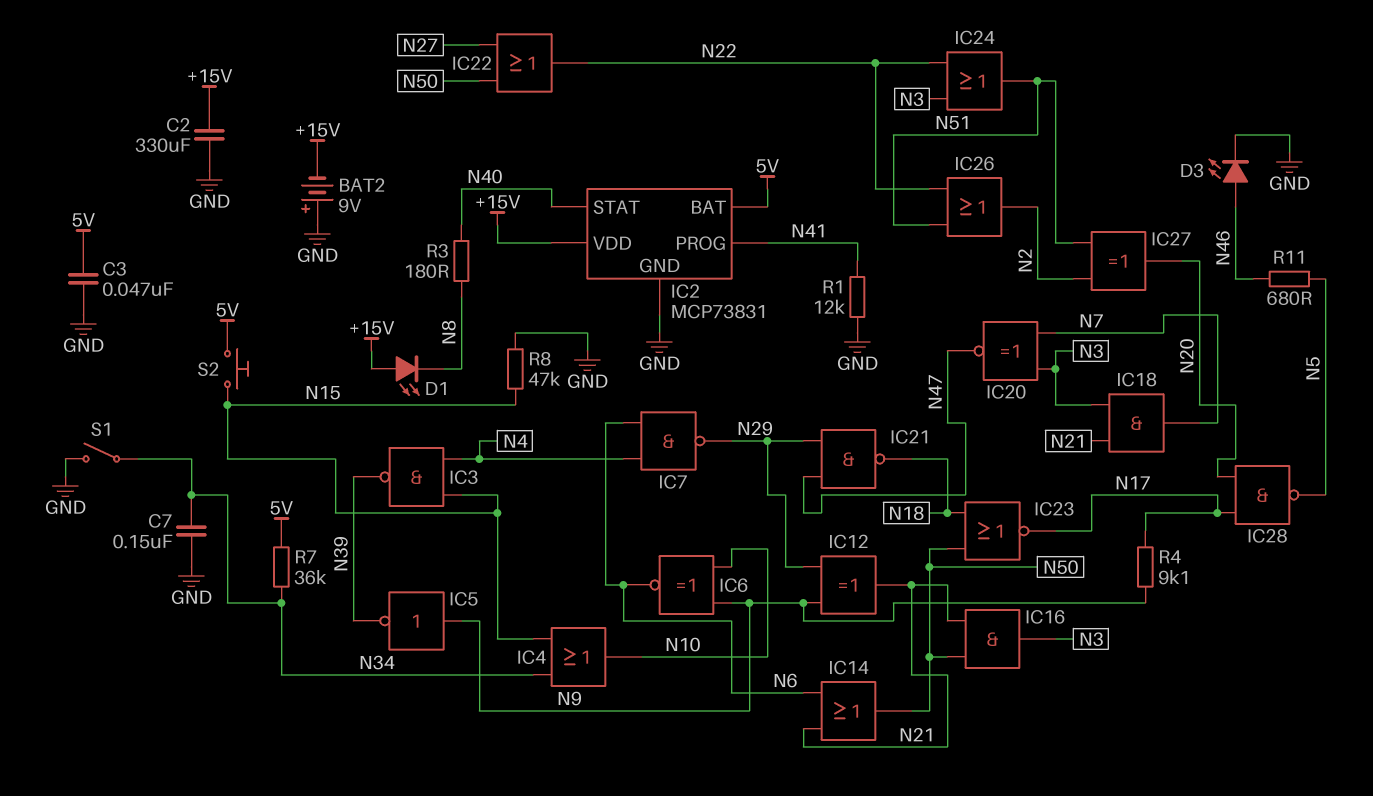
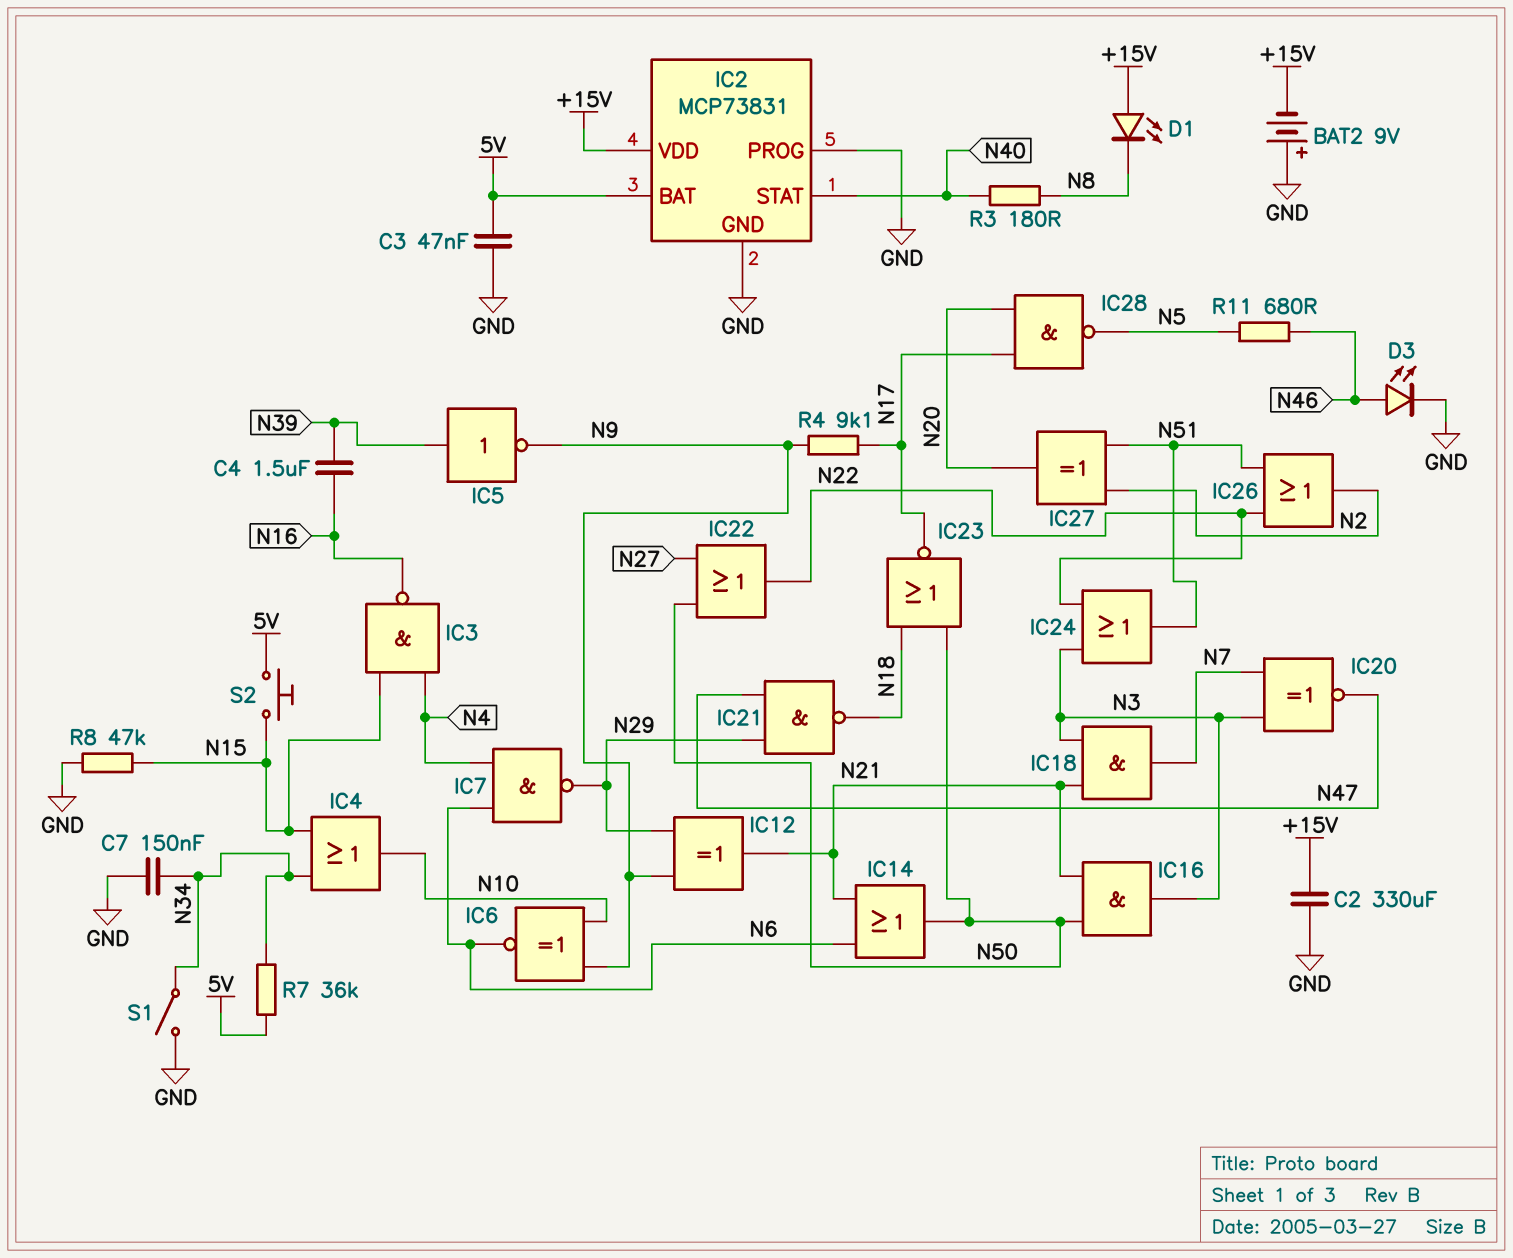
C4: none -> 1.5uF (N16, N39)
IC2 pin PROG: N41 -> GND
IC3: NAND (in N4, in N15, out N39) -> NAND (in N4, in N15, out N16)
IC5: NOT (in N9, out N39) -> NOT (in N39, out N9)
R1: 12k (GND, N41) -> none

